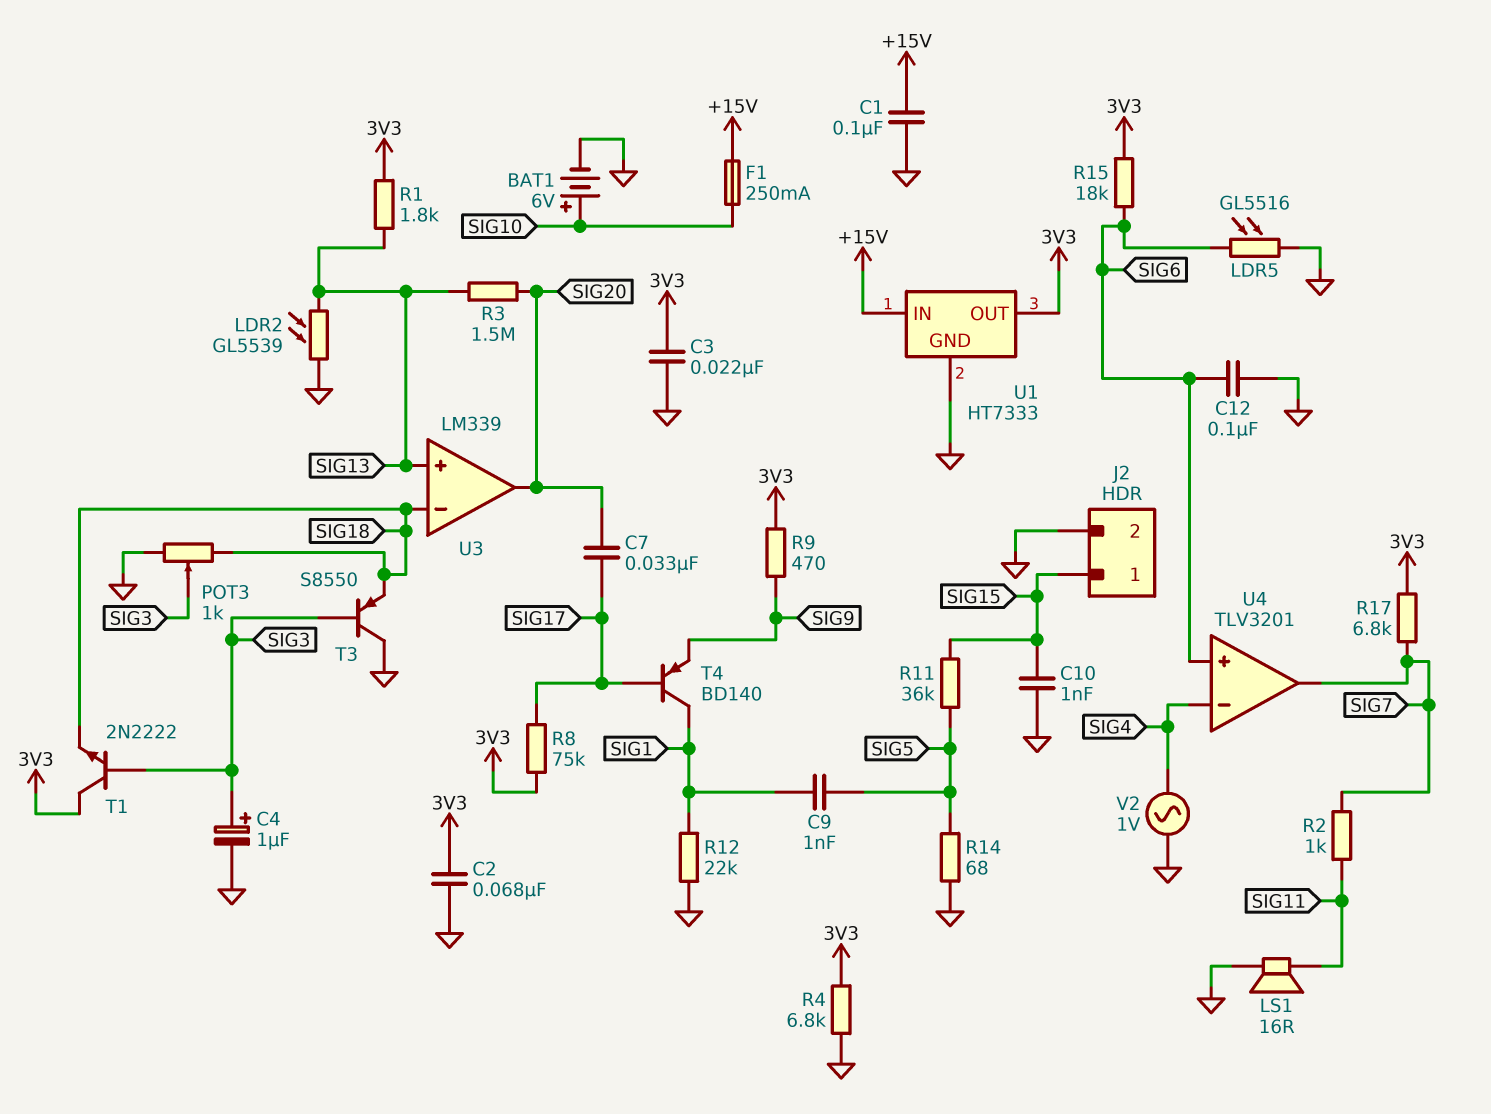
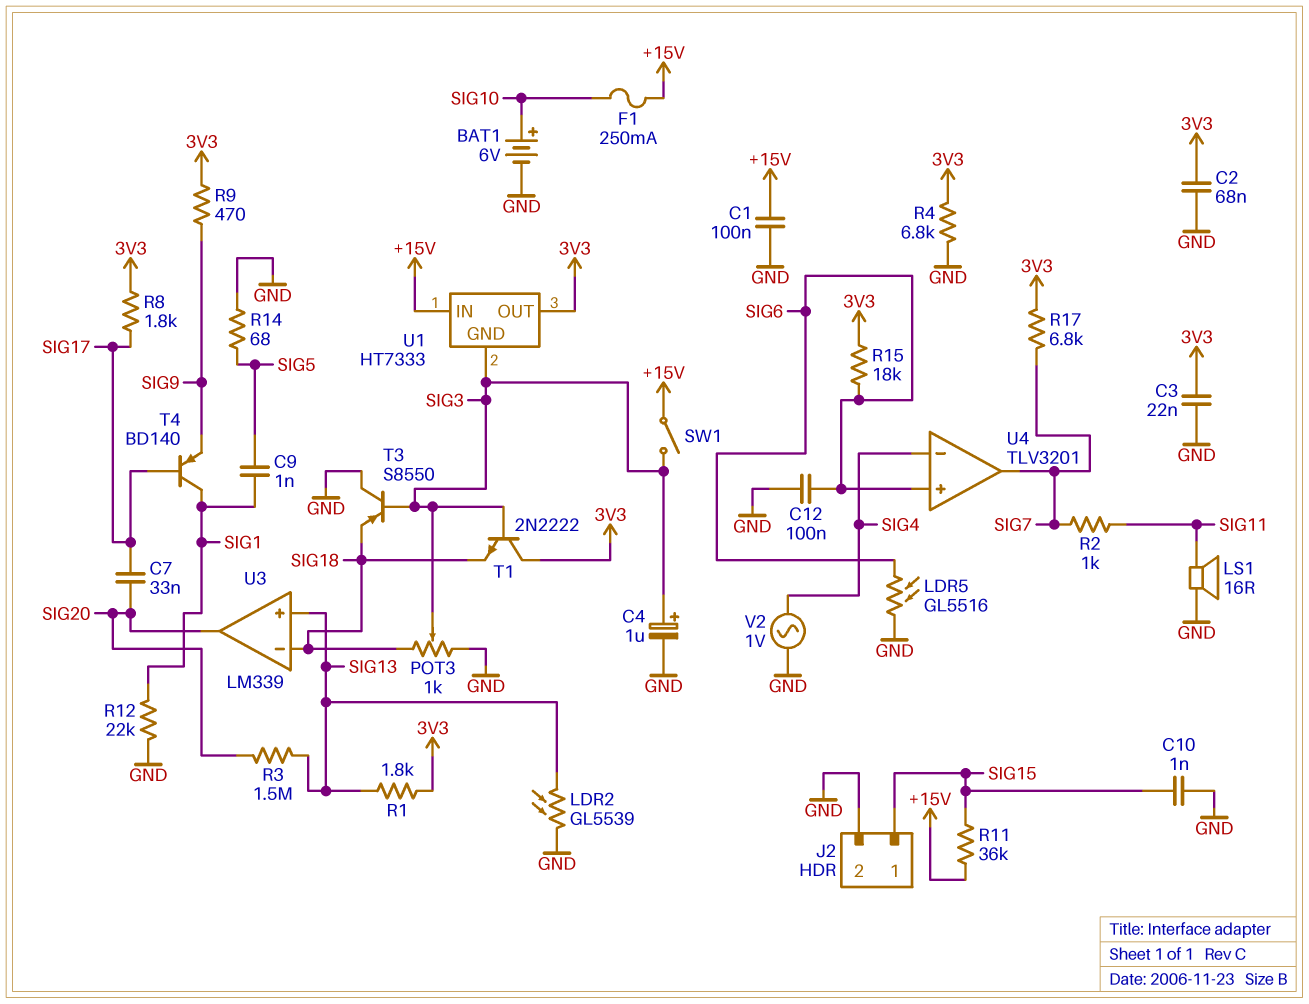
R8: 75k (3V3, SIG17) -> 1.8k (3V3, SIG17)
R11: 36k (SIG5, SIG15) -> 36k (+15V, SIG15)
SW1: none -> switch (+15V, SIG3)
U1 pin GND: GND -> SIG3

